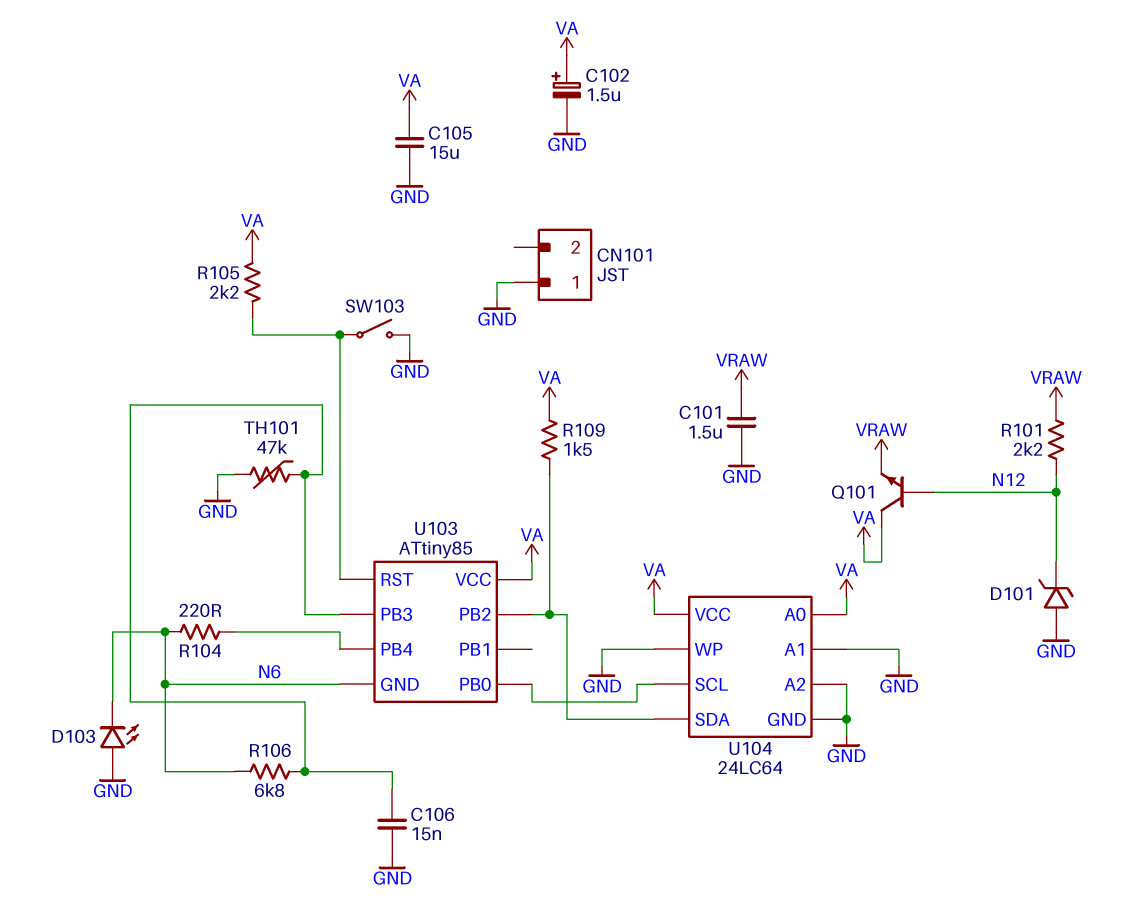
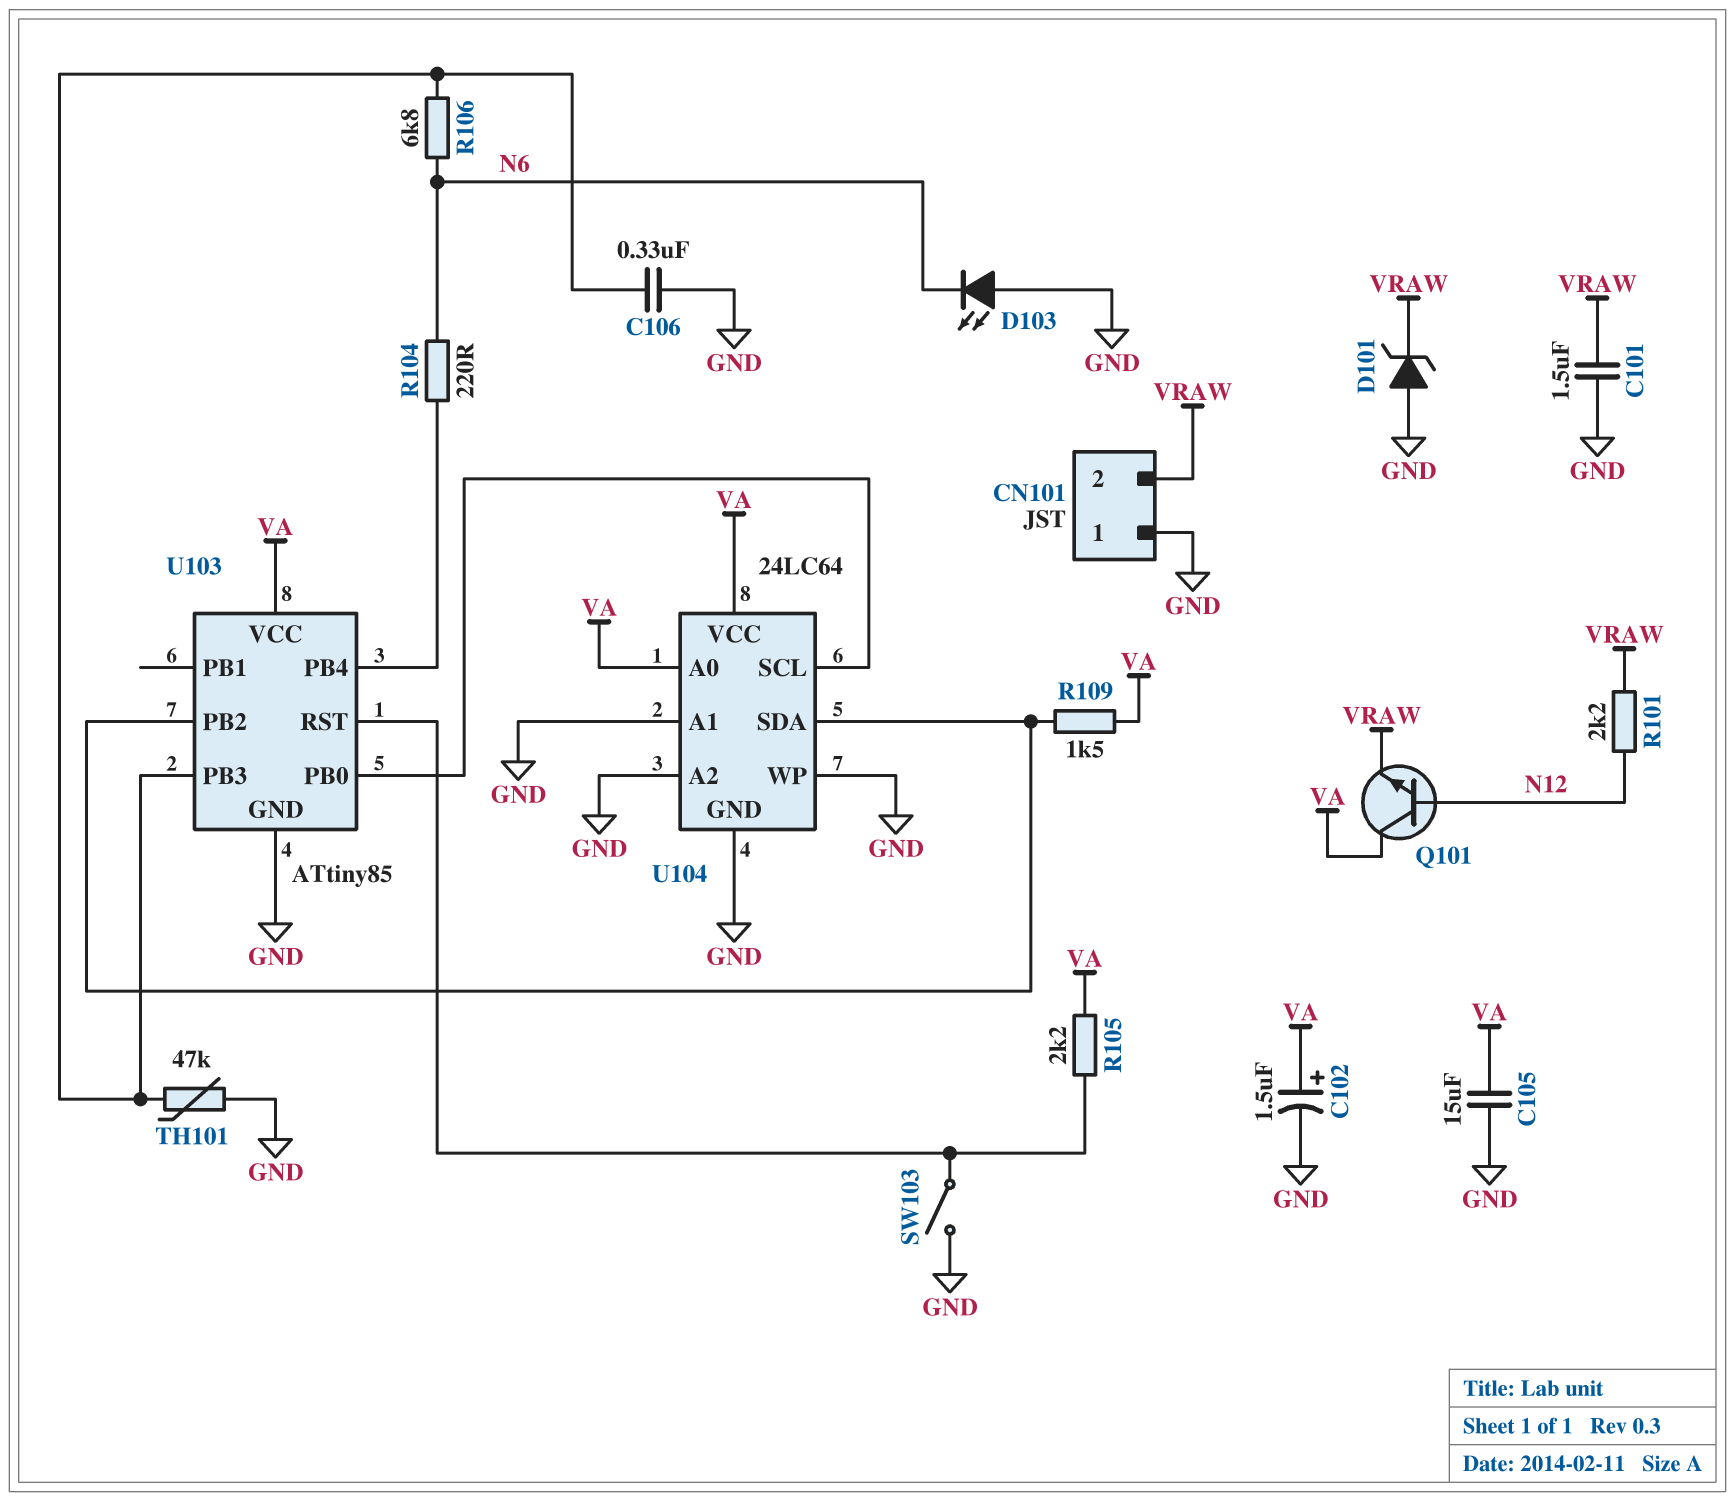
C106: 15nF (GND, U103/PB3) -> 330nF (GND, U103/PB3)
CN101 pin 2: none -> VRAW
D101: zener (A GND, K N12) -> zener (A GND, K VRAW)
U103 pin GND: N6 -> GND

